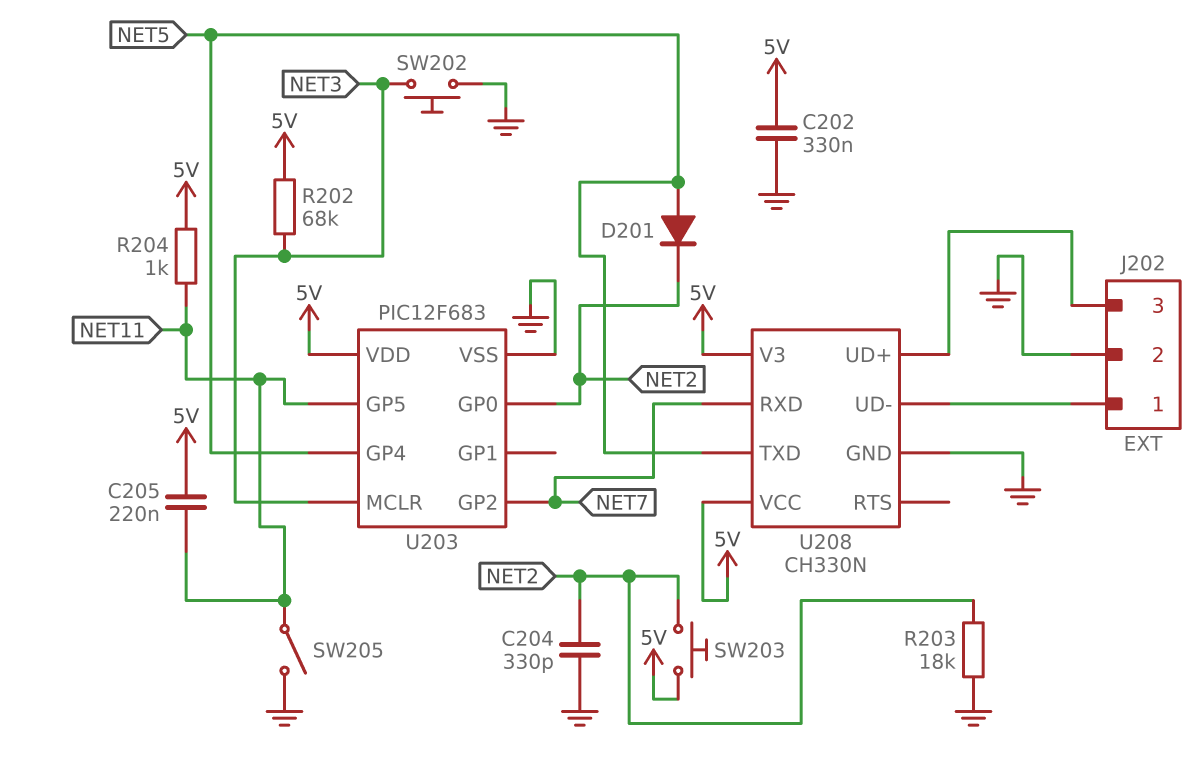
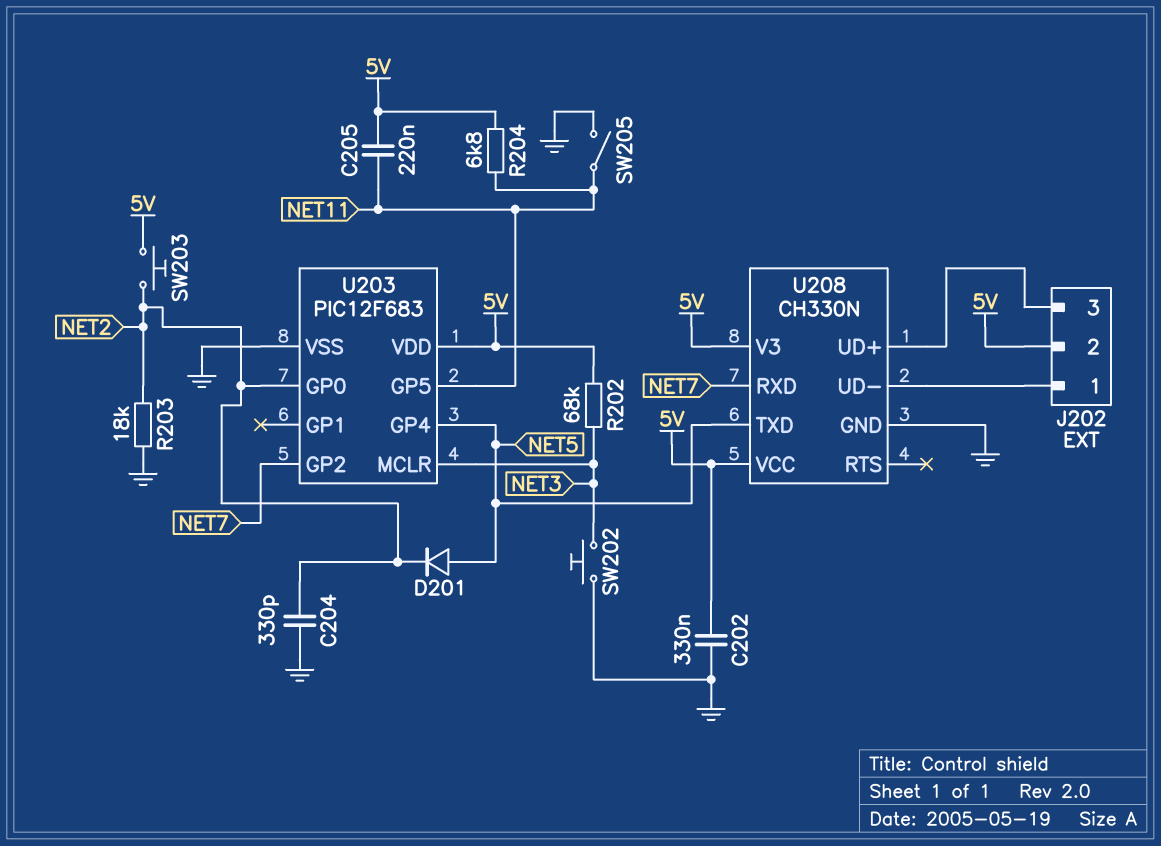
J202 pin 2: GND -> 5V
R204: 1k (5V, NET11) -> 6.8k (5V, NET11)

